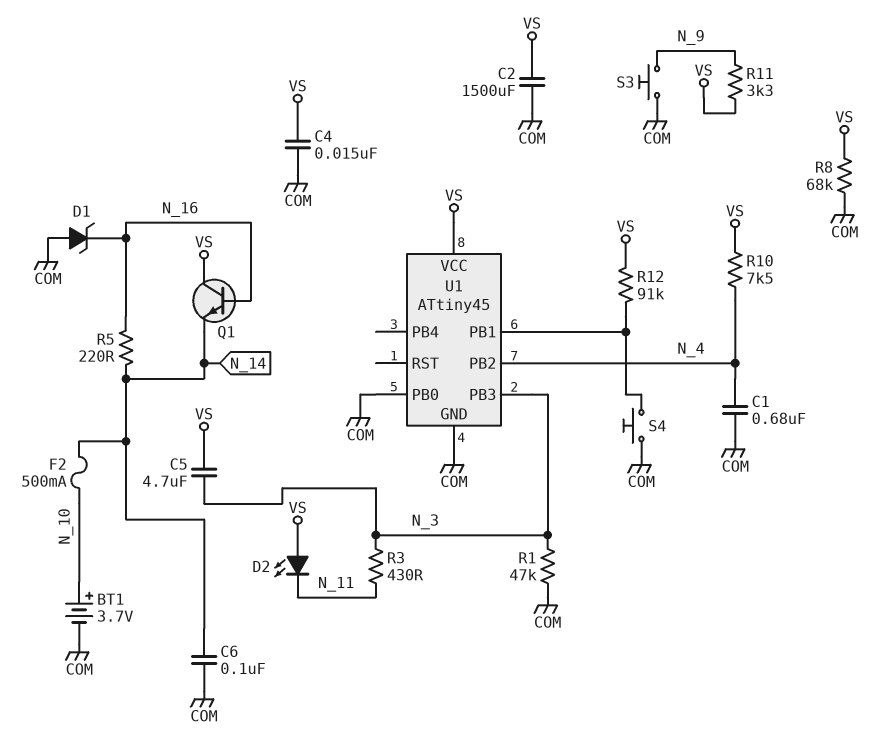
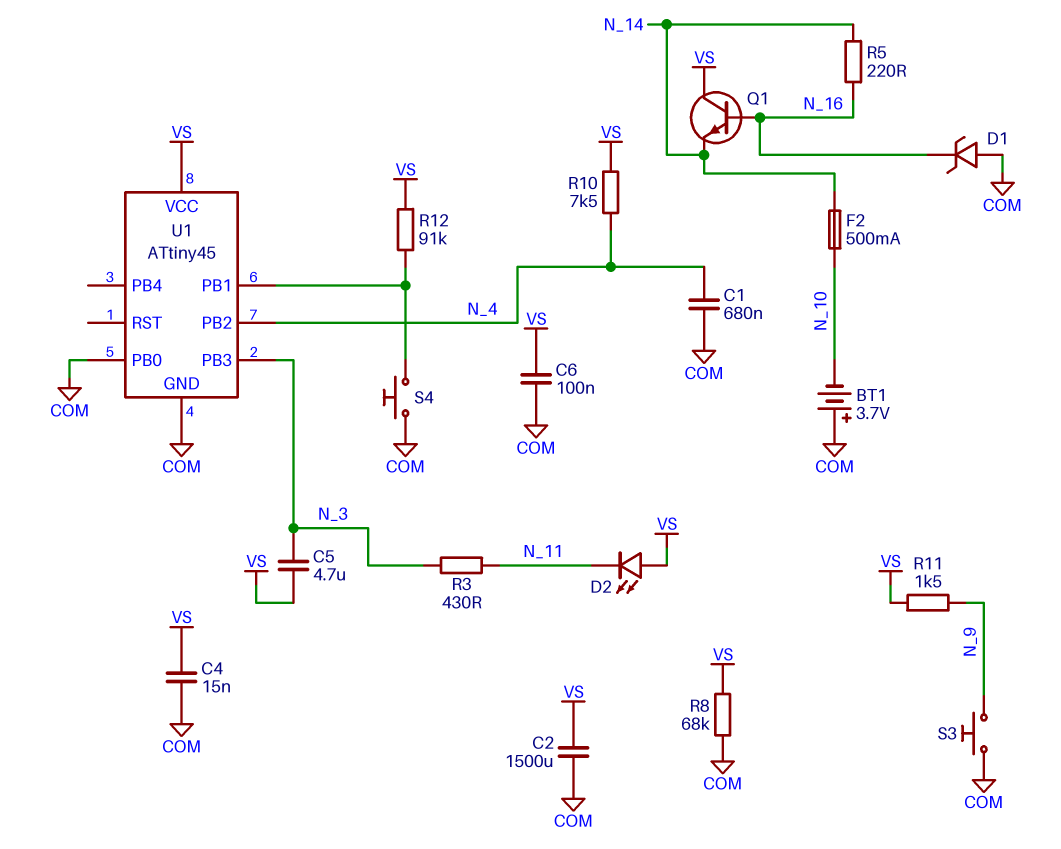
BT1: 3.7V (plus N_10, minus COM) -> 3.7V (plus COM, minus N_10)
C6: 100nF (COM, N_14) -> 100nF (COM, VS)
R1: 47k (COM, N_3) -> none
R11: 3.3k (N_9, VS) -> 1.5k (N_9, VS)

